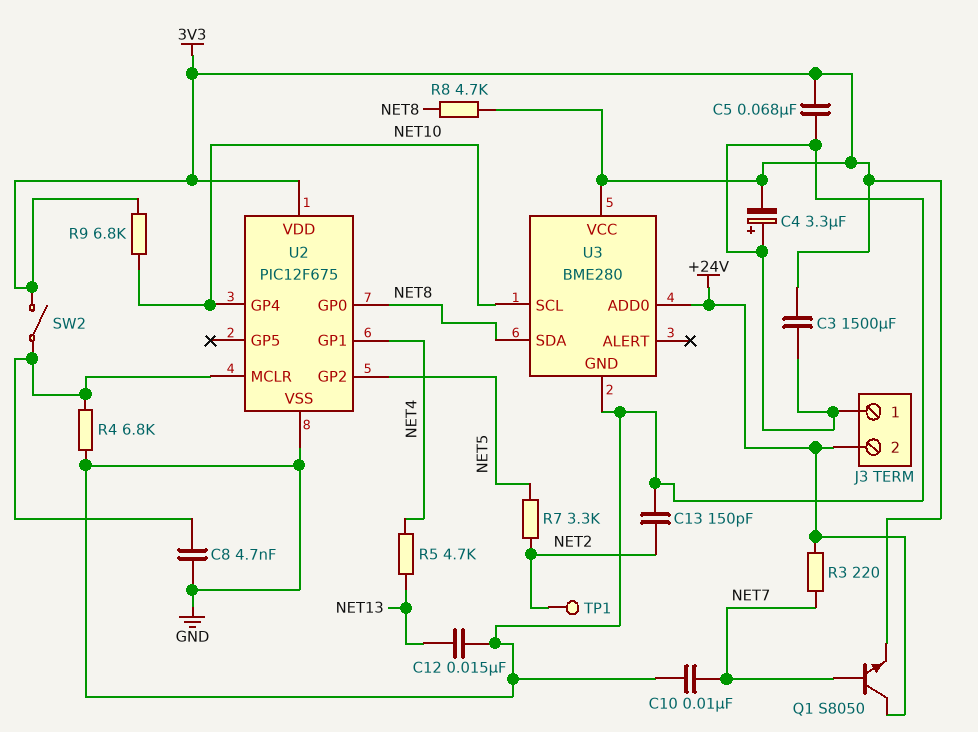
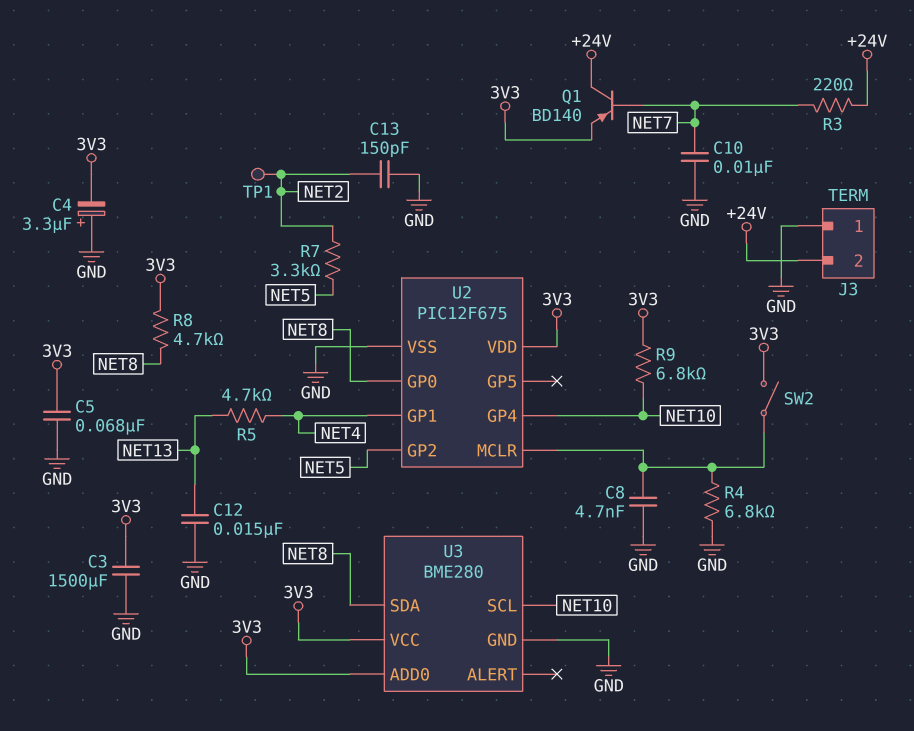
Q1: NPN S8050 (B NET7, C +24V, E 3V3) -> PNP BD140 (B NET7, C +24V, E 3V3)
U3 pin ADD0: +24V -> 3V3

